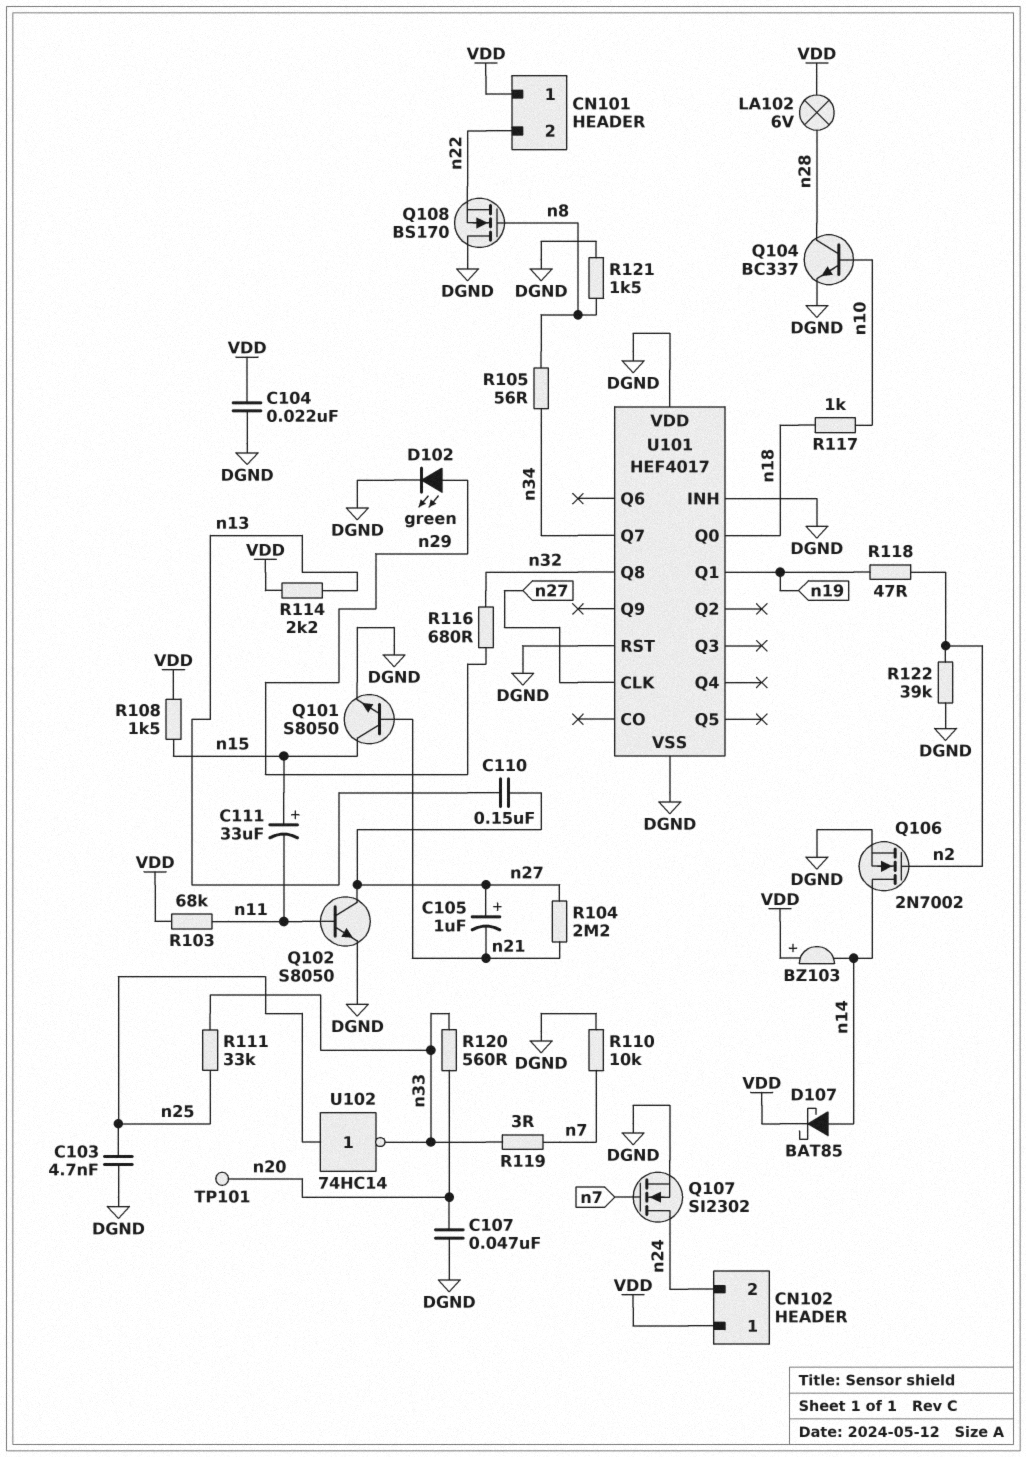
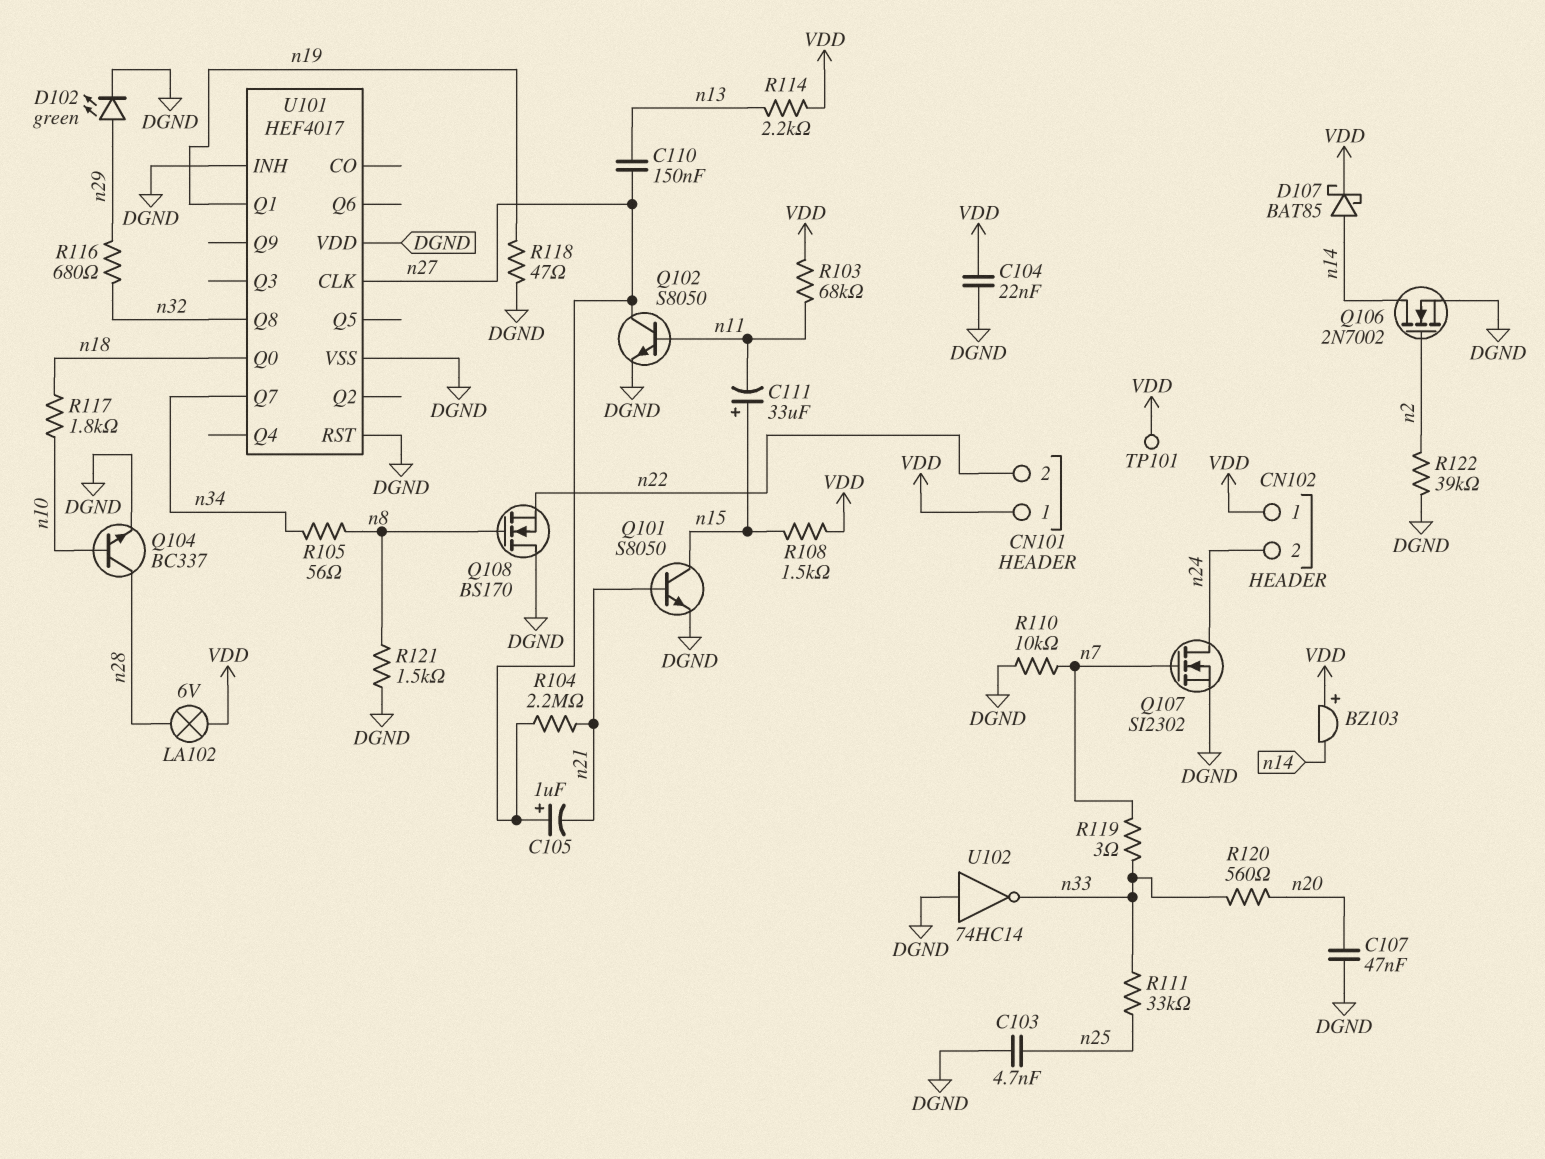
R117: 1k (n10, n18) -> 1.8k (n10, n18)
R118: 47 (n2, n19) -> 47 (DGND, n19)
TP101: test point (n20) -> test point (VDD)
U102: NOT 74HC14 (in n25, out n33) -> NOT 74HC14 (in DGND, out n33)

